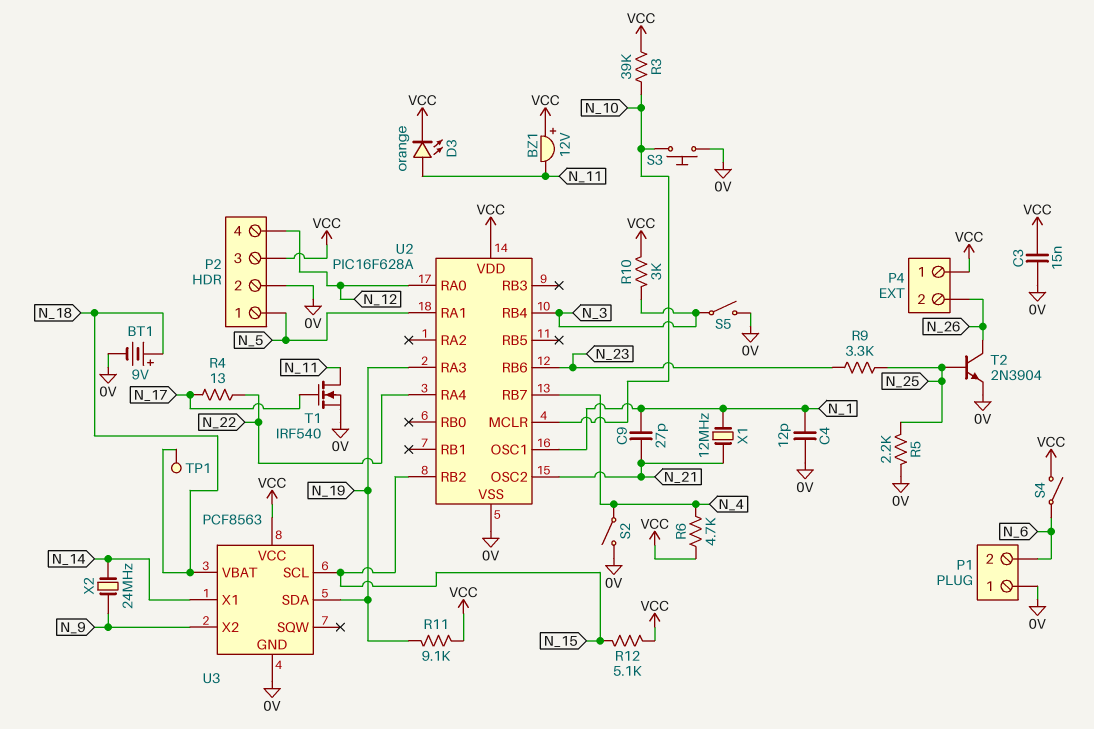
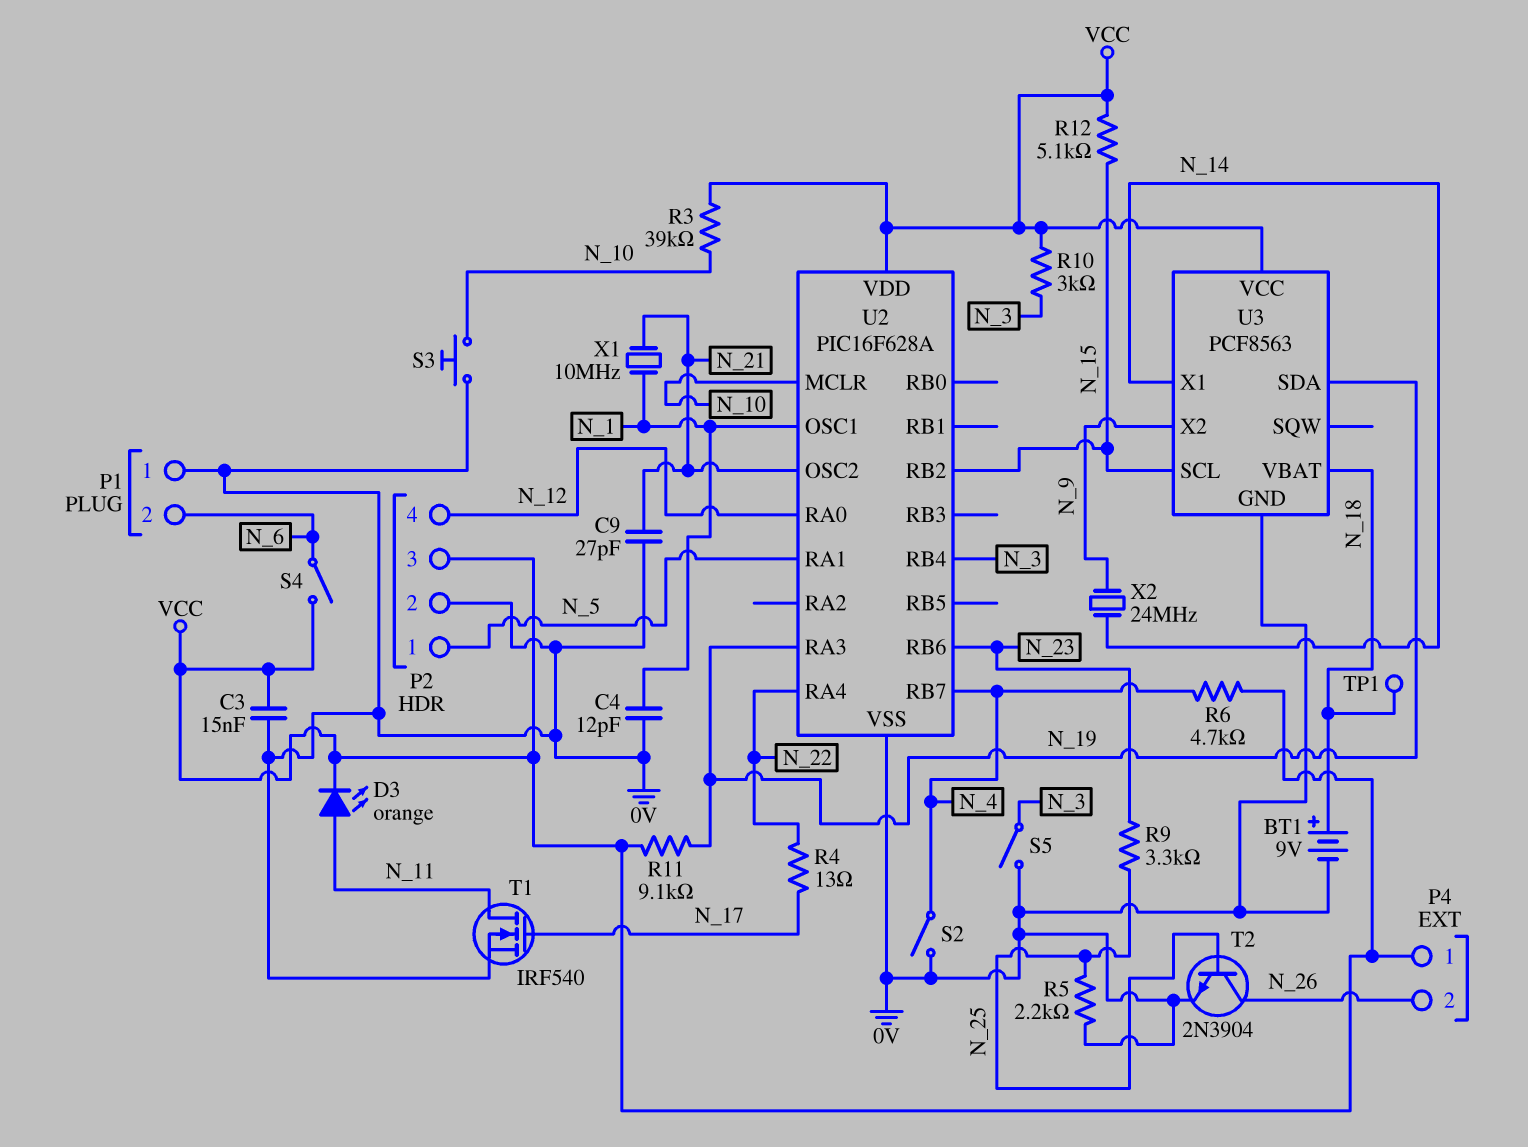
BZ1: buzzer 12V (plus VCC, minus N_11) -> none
C9: 27pF (N_1, N_21) -> 27pF (0V, N_21)
X1: 12MHz (N_1, N_21) -> 10MHz (N_1, N_21)

